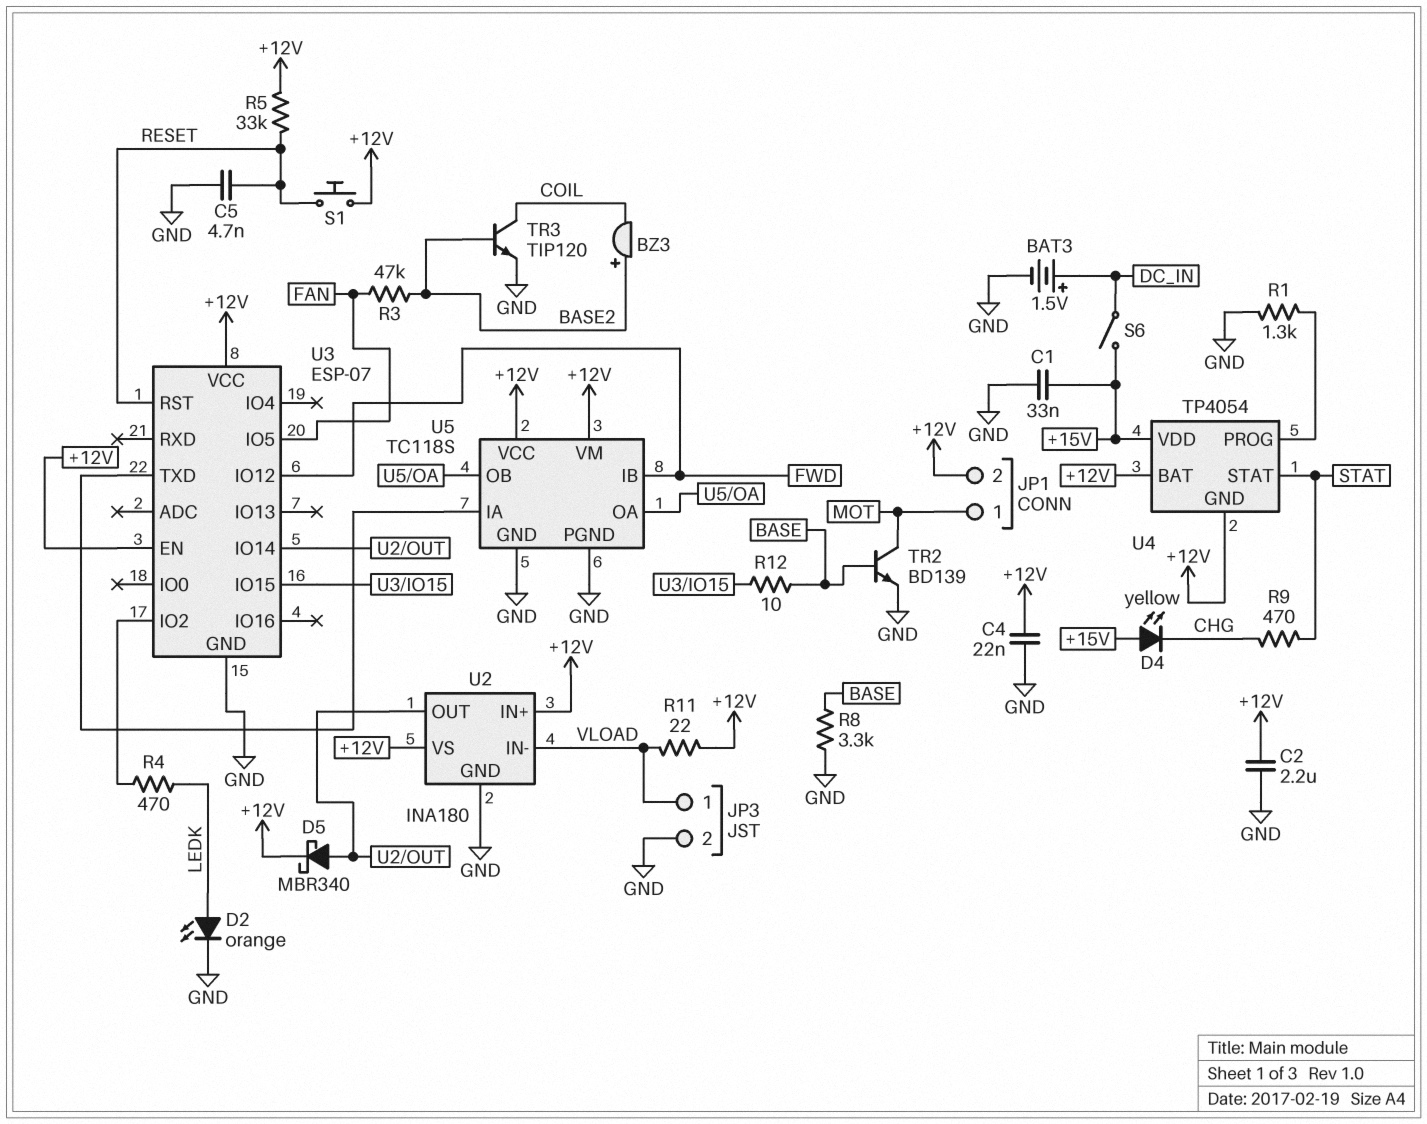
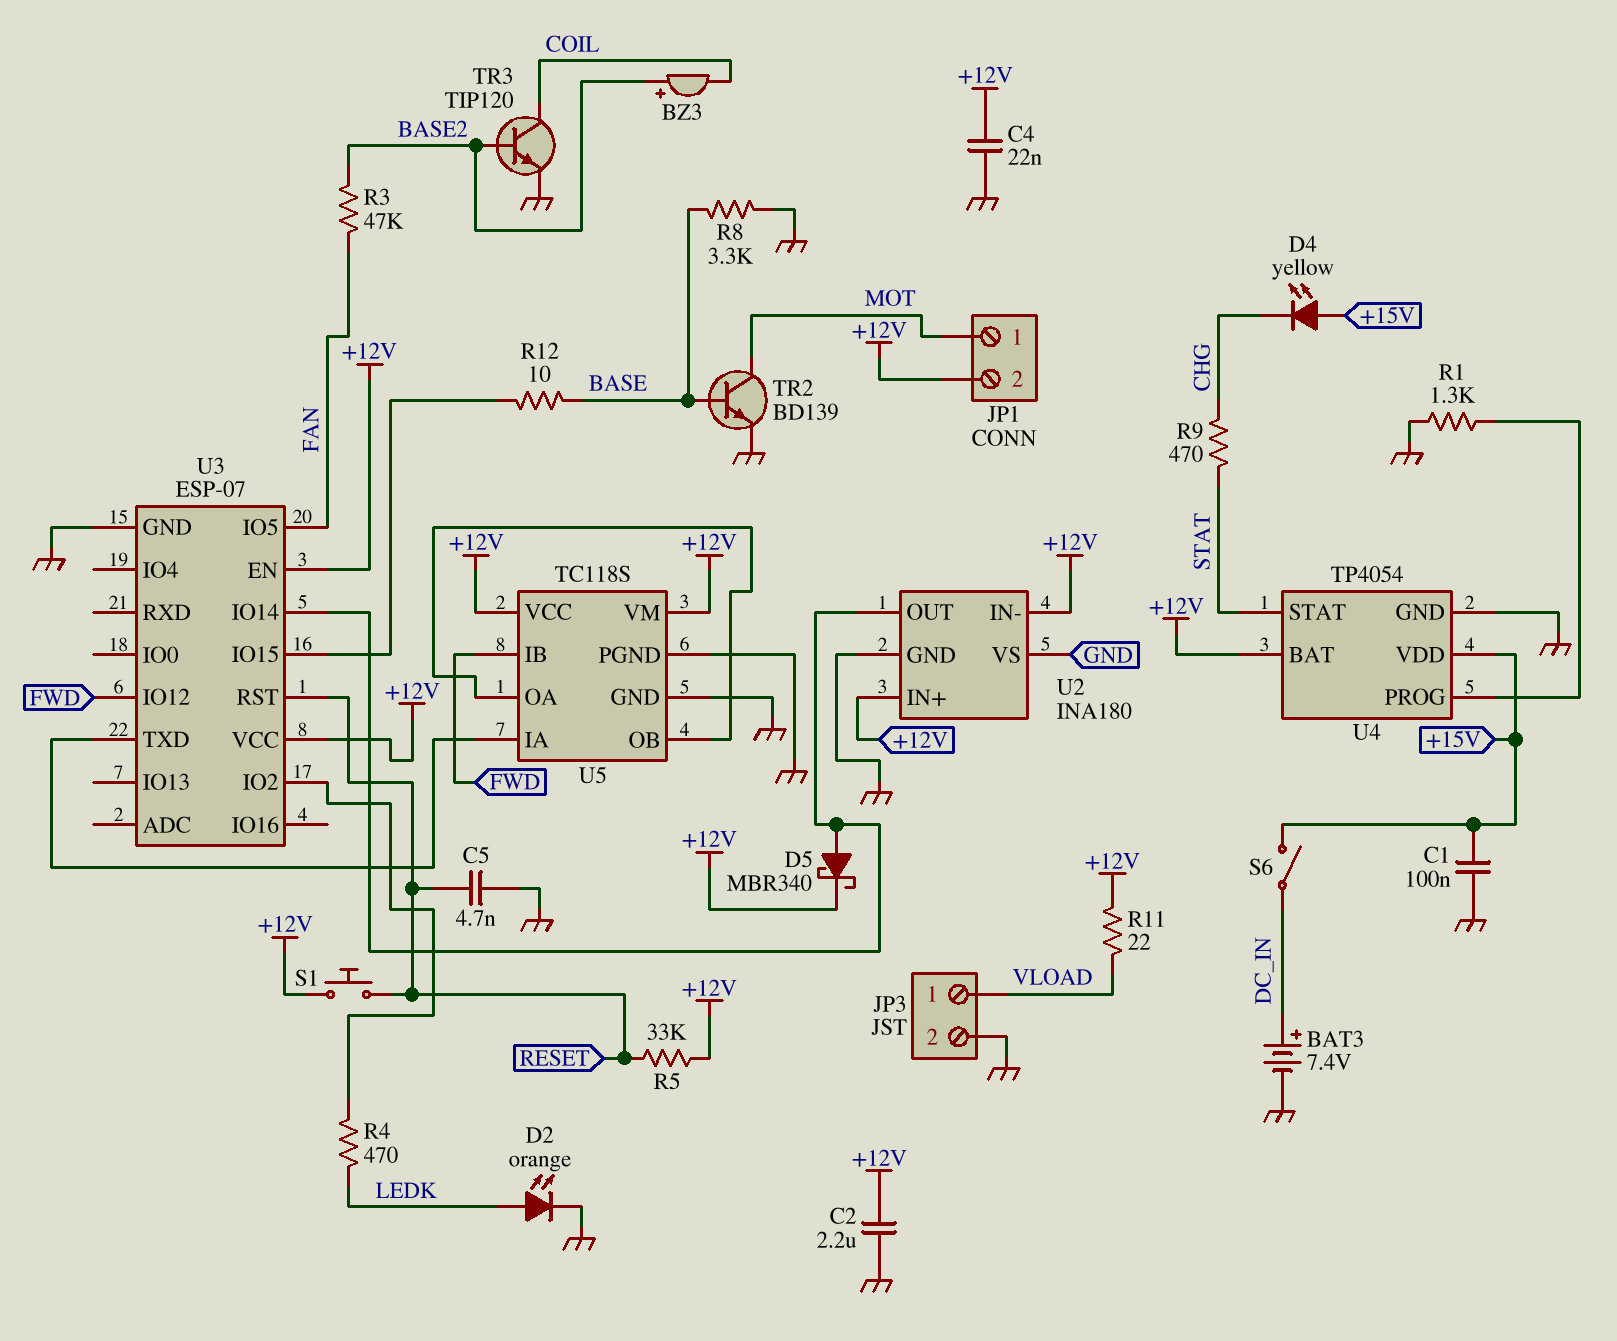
BAT3: 1.5V (plus DC_IN, minus GND) -> 7.4V (plus DC_IN, minus GND)
C1: 33nF (+15V, GND) -> 100nF (+15V, GND)
U2 pin IN-: VLOAD -> +12V
U2 pin VS: +12V -> GND
U4 pin GND: +12V -> GND

